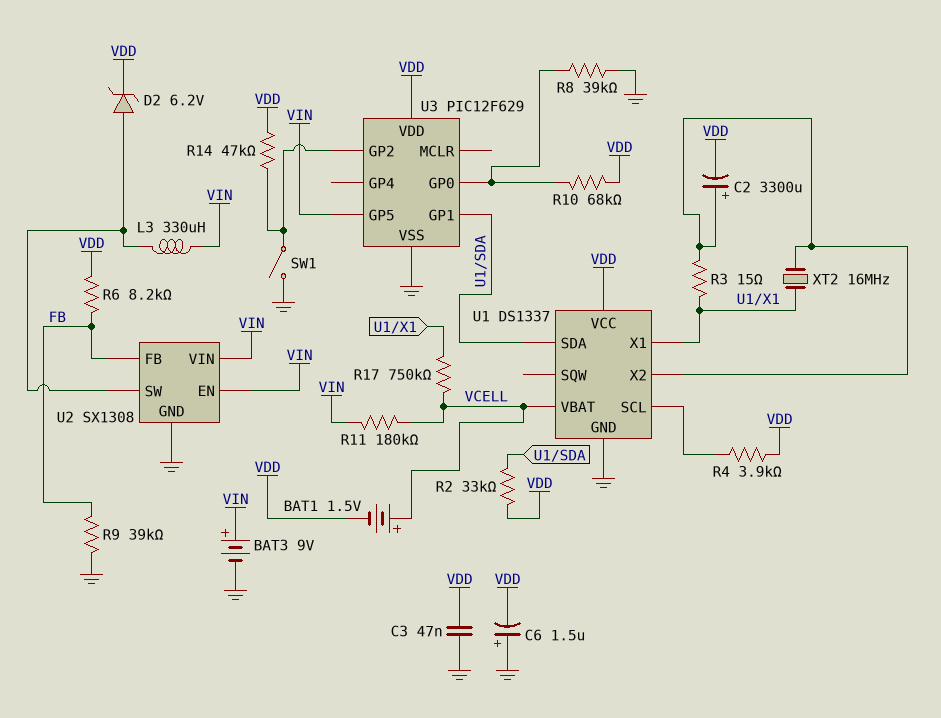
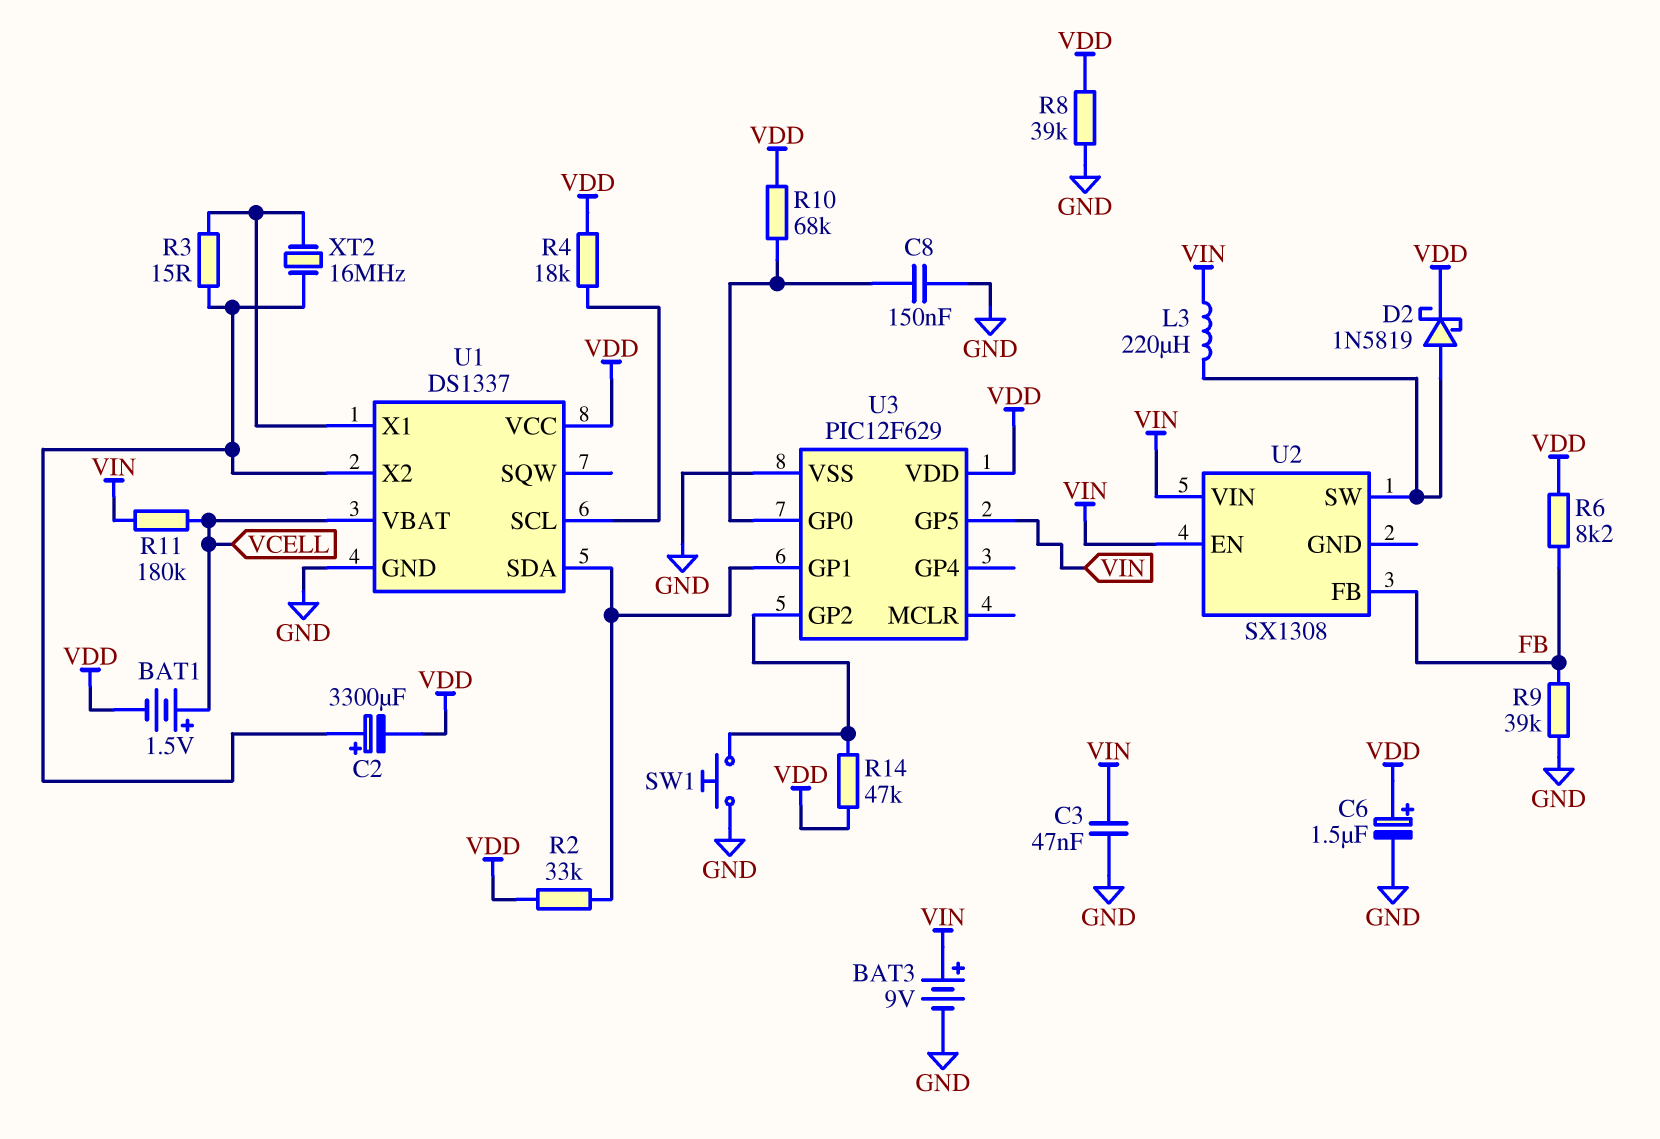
C3: 47nF (GND, VDD) -> 47nF (GND, VIN)
C6: 1.5uF (plus GND, minus VDD) -> 1.5uF (plus VDD, minus GND)
C8: none -> 150nF (GND, U3/GP0)
D2: zener 6.2V (A U2/SW, K VDD) -> schottky 1N5819 (A U2/SW, K VDD)
L3: 330uH (U2/SW, VIN) -> 220uH (U2/SW, VIN)
R4: 3.9k (U1/SCL, VDD) -> 18k (U1/SCL, VDD)
R8: 39k (GND, U3/GP0) -> 39k (GND, VDD)
R17: 750k (U1/X1, VCELL) -> none
SW1: switch (GND, U3/GP2) -> button (GND, U3/GP2)
U2 pin GND: GND -> none

